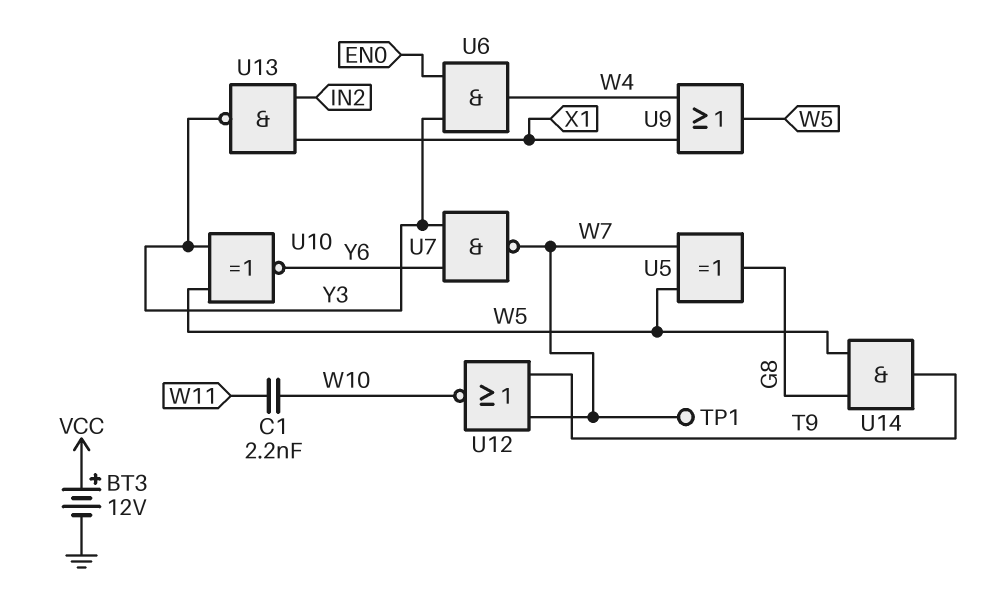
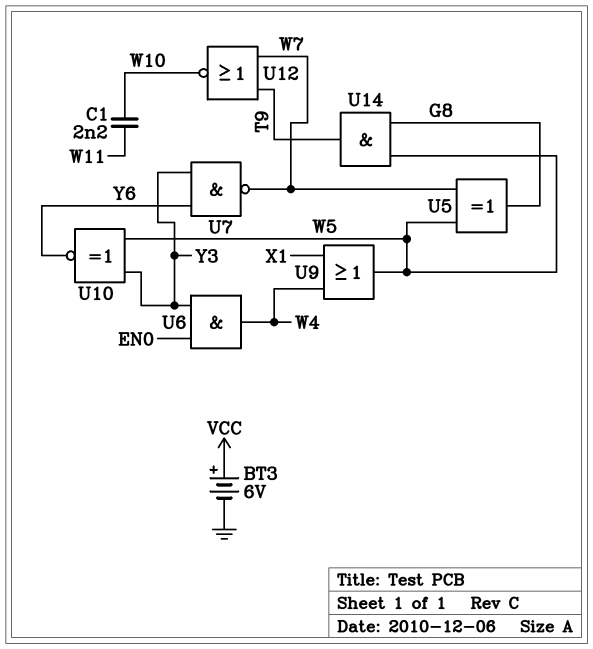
BT3: 12V (plus VCC, minus GND) -> 6V (plus VCC, minus GND)
TP1: test point (W7) -> none
U13: NAND (in IN2, in X1, out Y3) -> none

